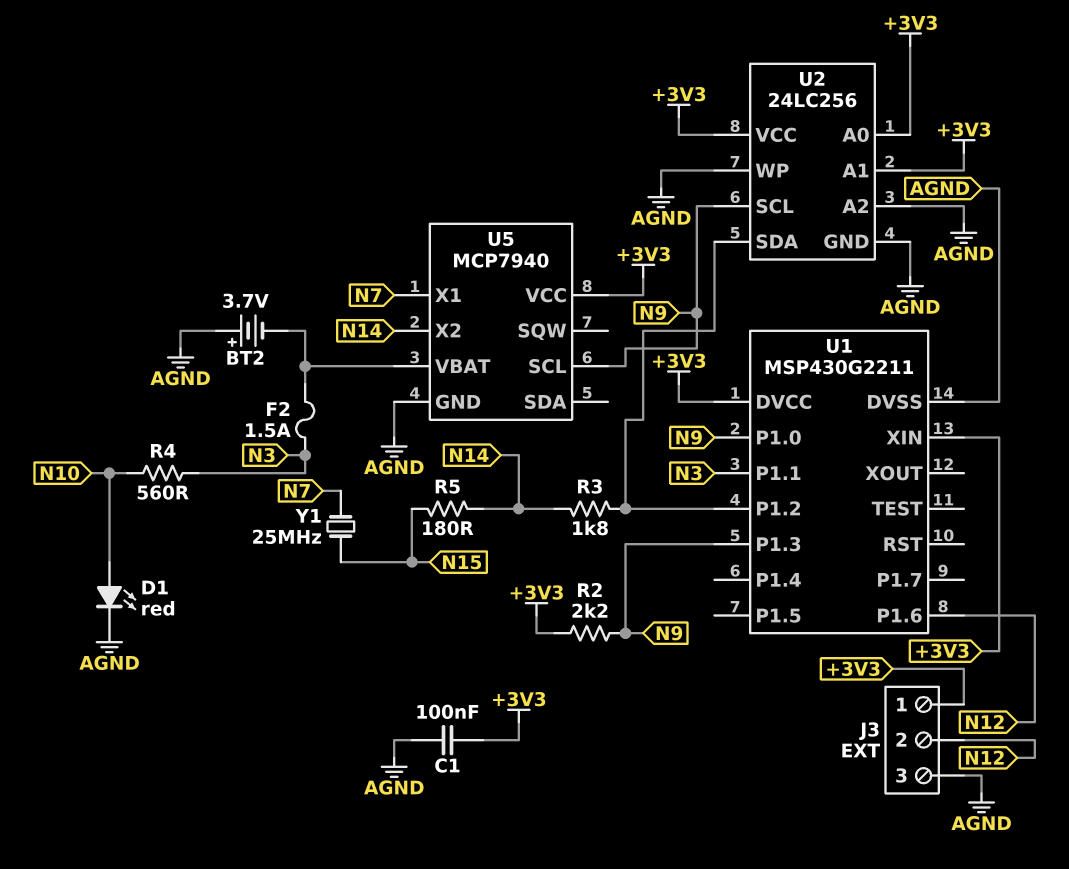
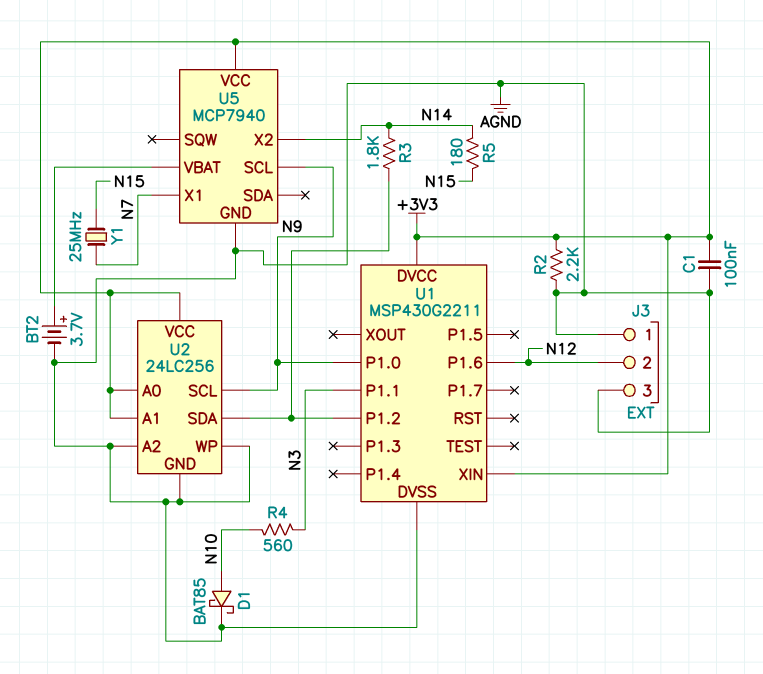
BT2: 3.7V (plus AGND, minus U5/VBAT) -> 3.7V (plus U5/VBAT, minus AGND)
D1: LED red (A N10, K AGND) -> schottky BAT85 (A N10, K AGND)
F2: 1.5A (N3, U5/VBAT) -> none
J3 pin 1: +3V3 -> AGND
R2: 2.2k (+3V3, N9) -> 2.2k (+3V3, AGND)
U1 pin P1.3: N9 -> none

